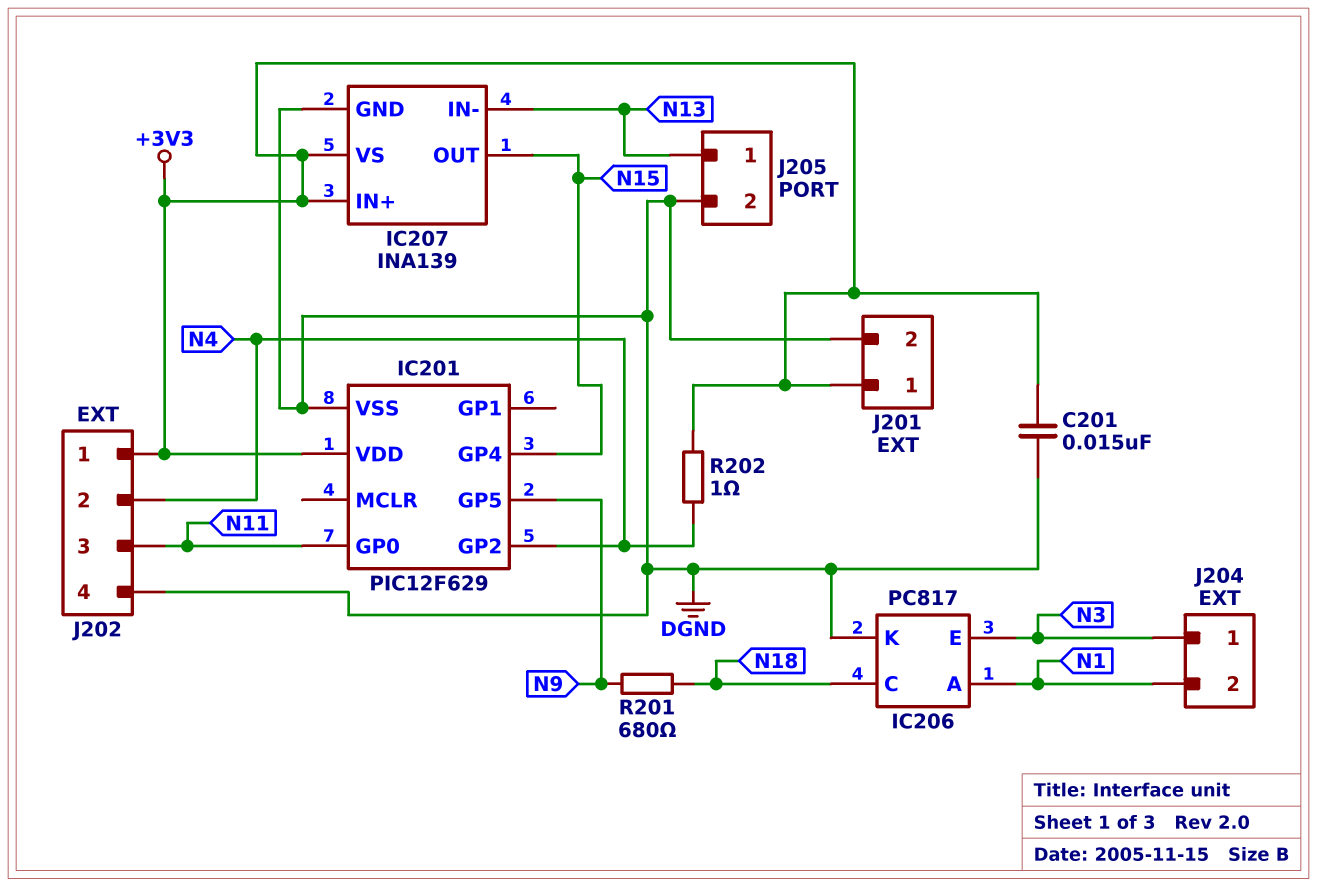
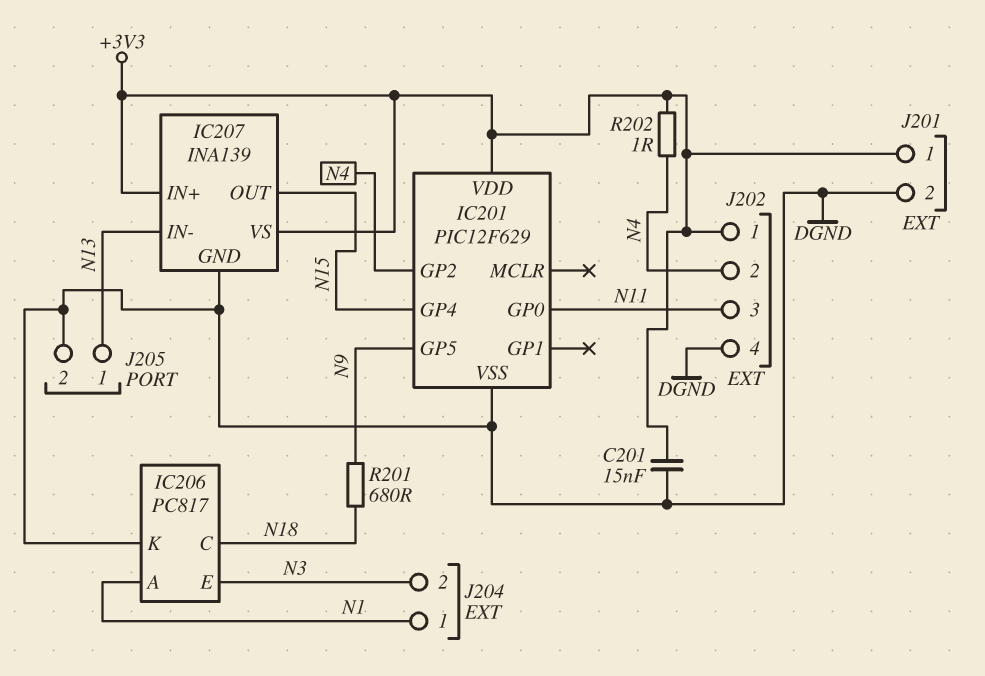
J204 pin 1: N3 -> N1
J204 pin 2: N1 -> N3

